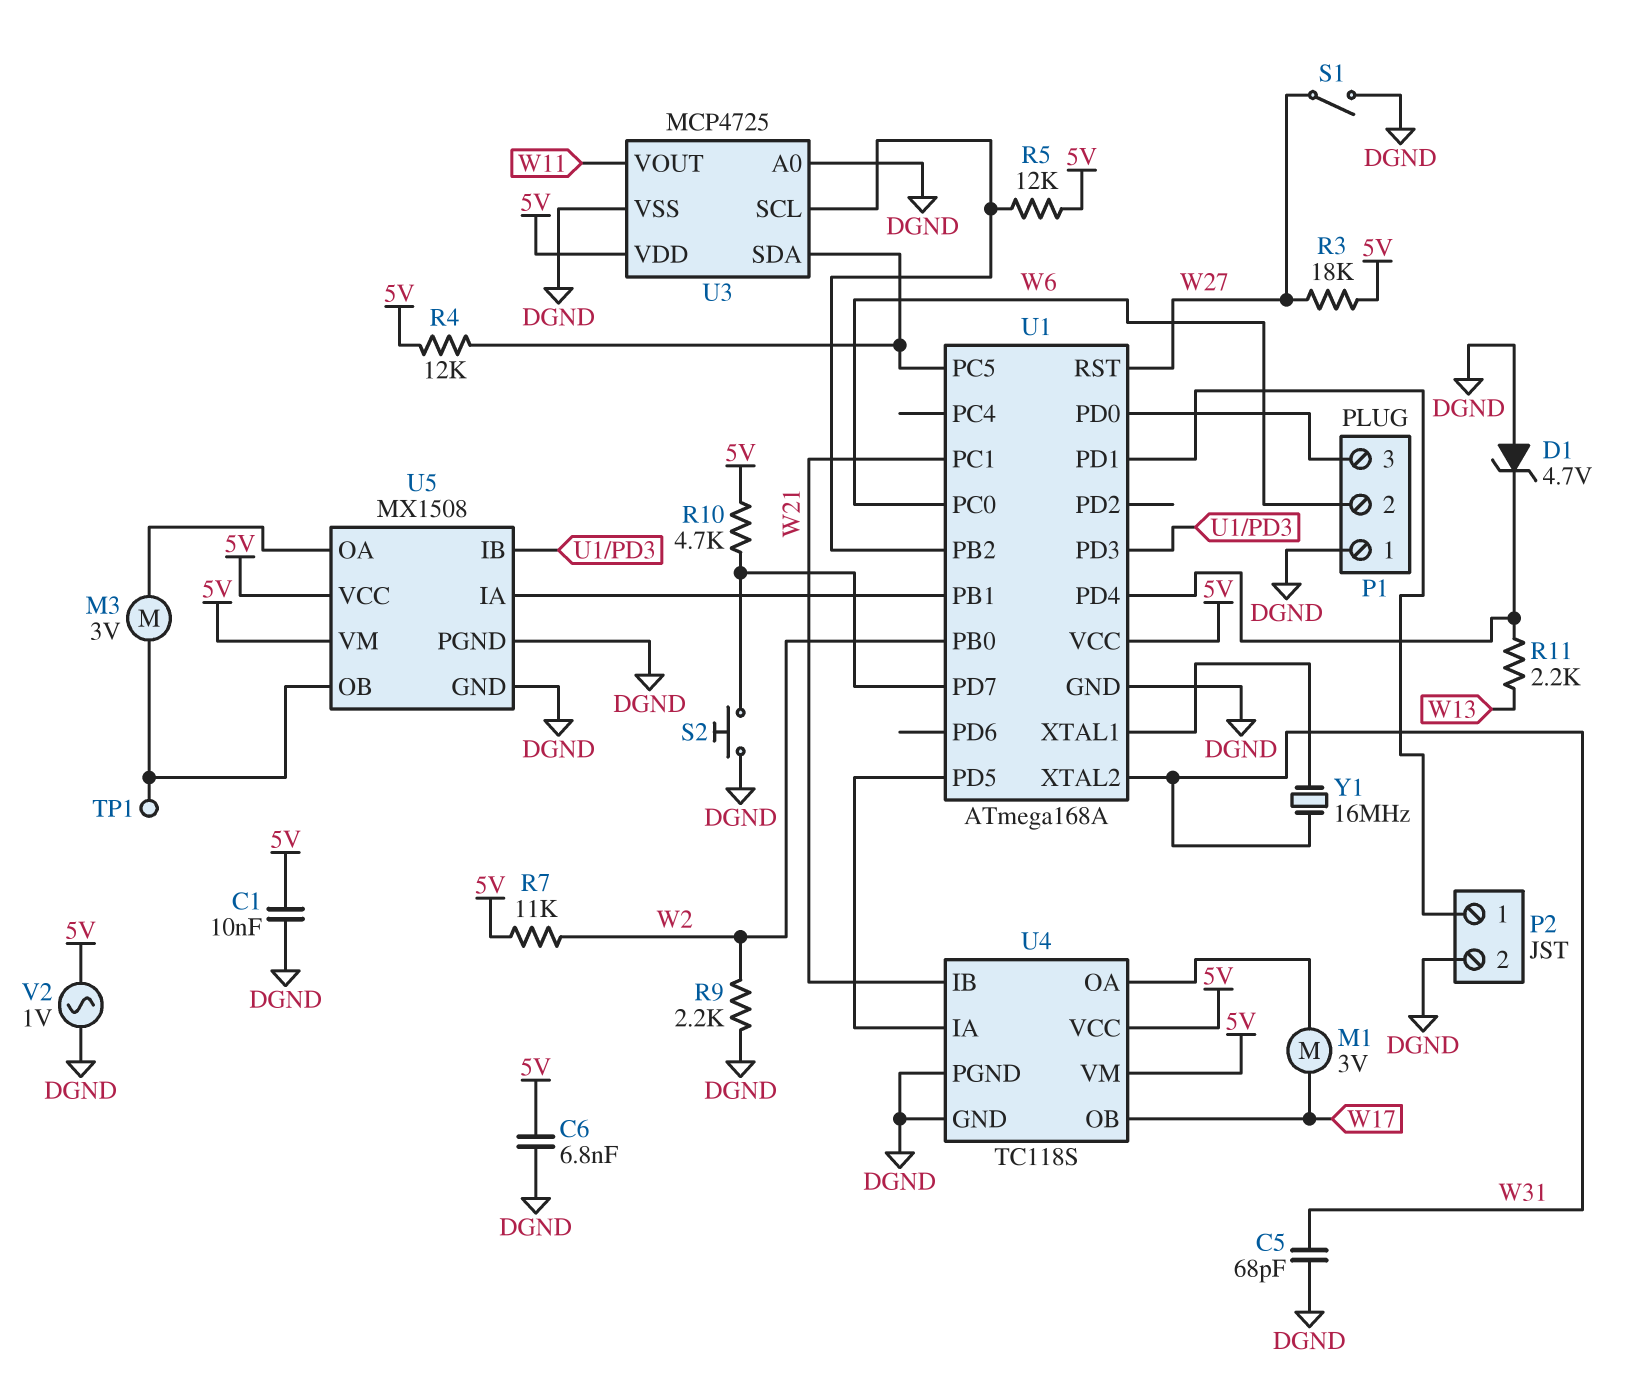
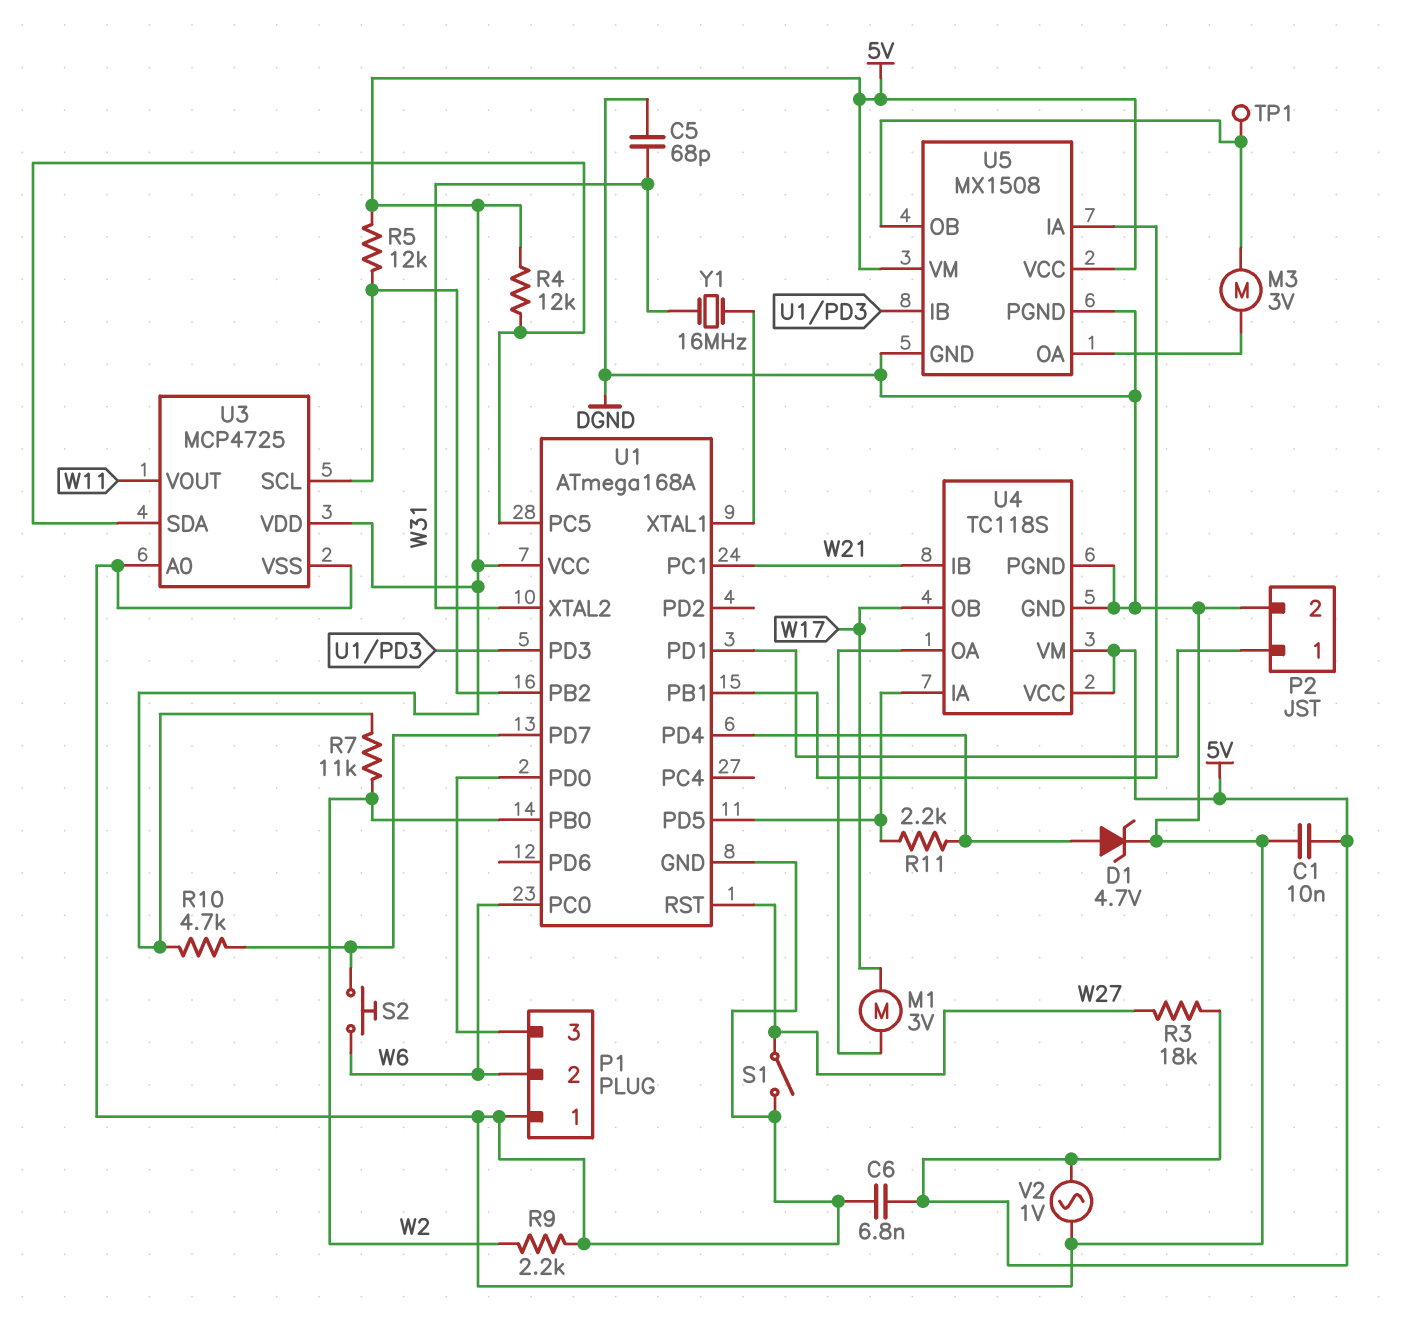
D1: zener 4.7V (A DGND, K U1/PD4) -> zener 4.7V (A U1/PD4, K DGND)
R11: 2.2k (U1/PD4, W13) -> 2.2k (U1/PD4, U1/PD5)
S2: button (DGND, U1/PD7) -> button (U1/PD7, W6)

